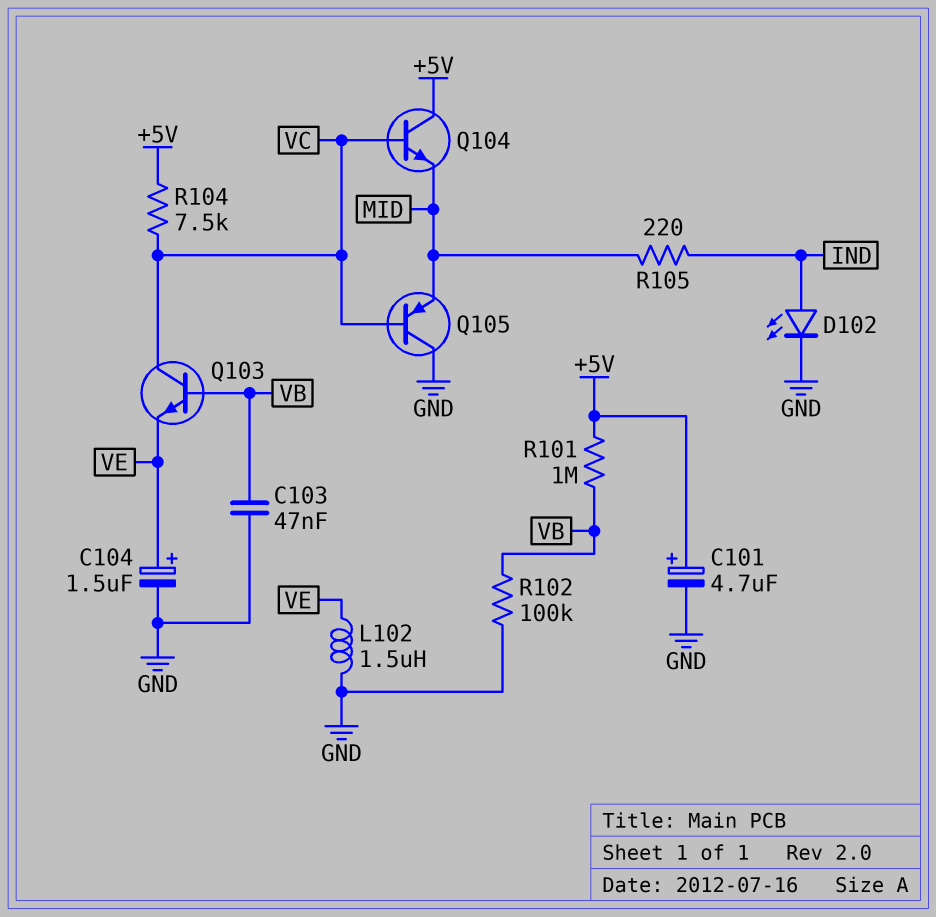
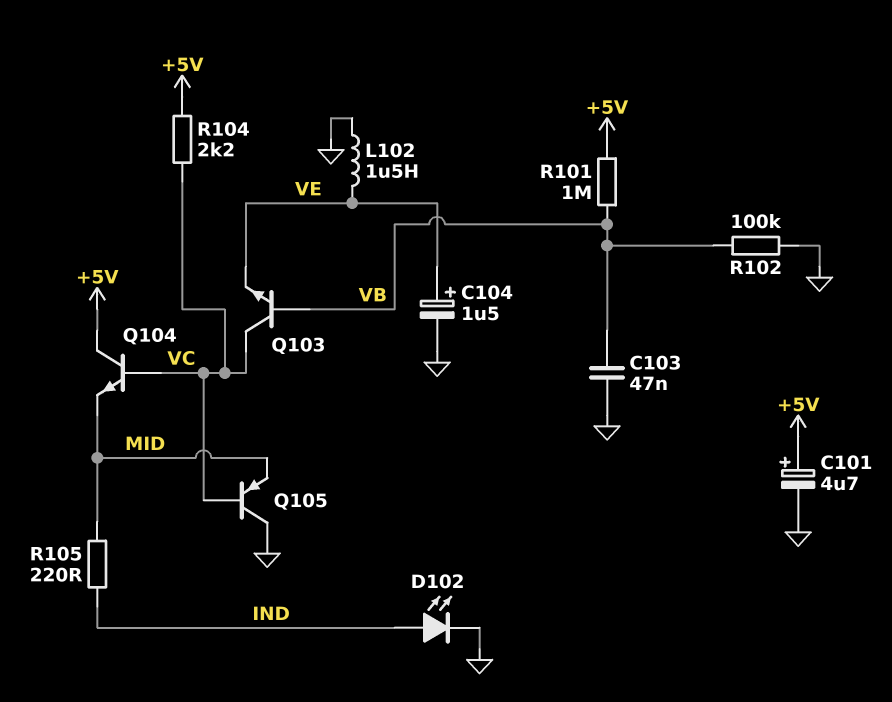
R104: 7.5k (+5V, VC) -> 2.2k (+5V, VC)

